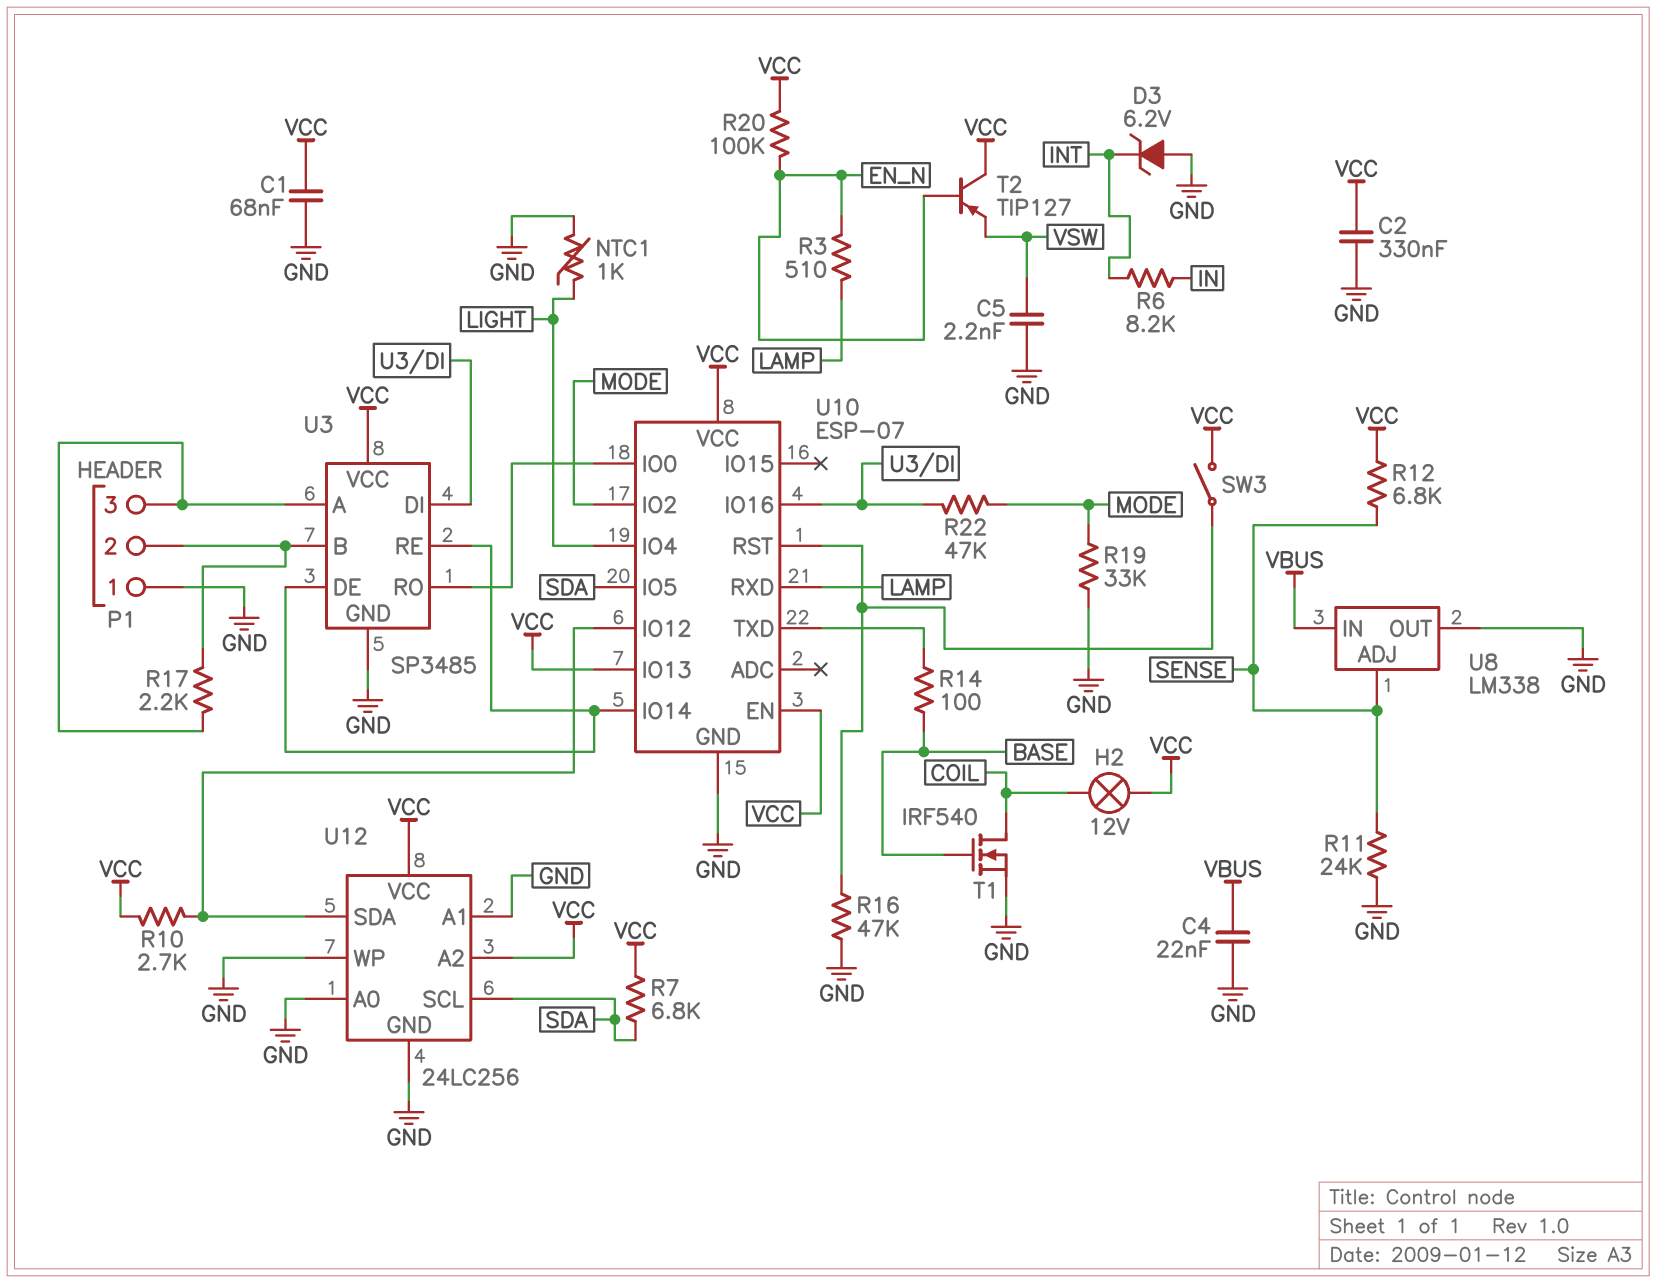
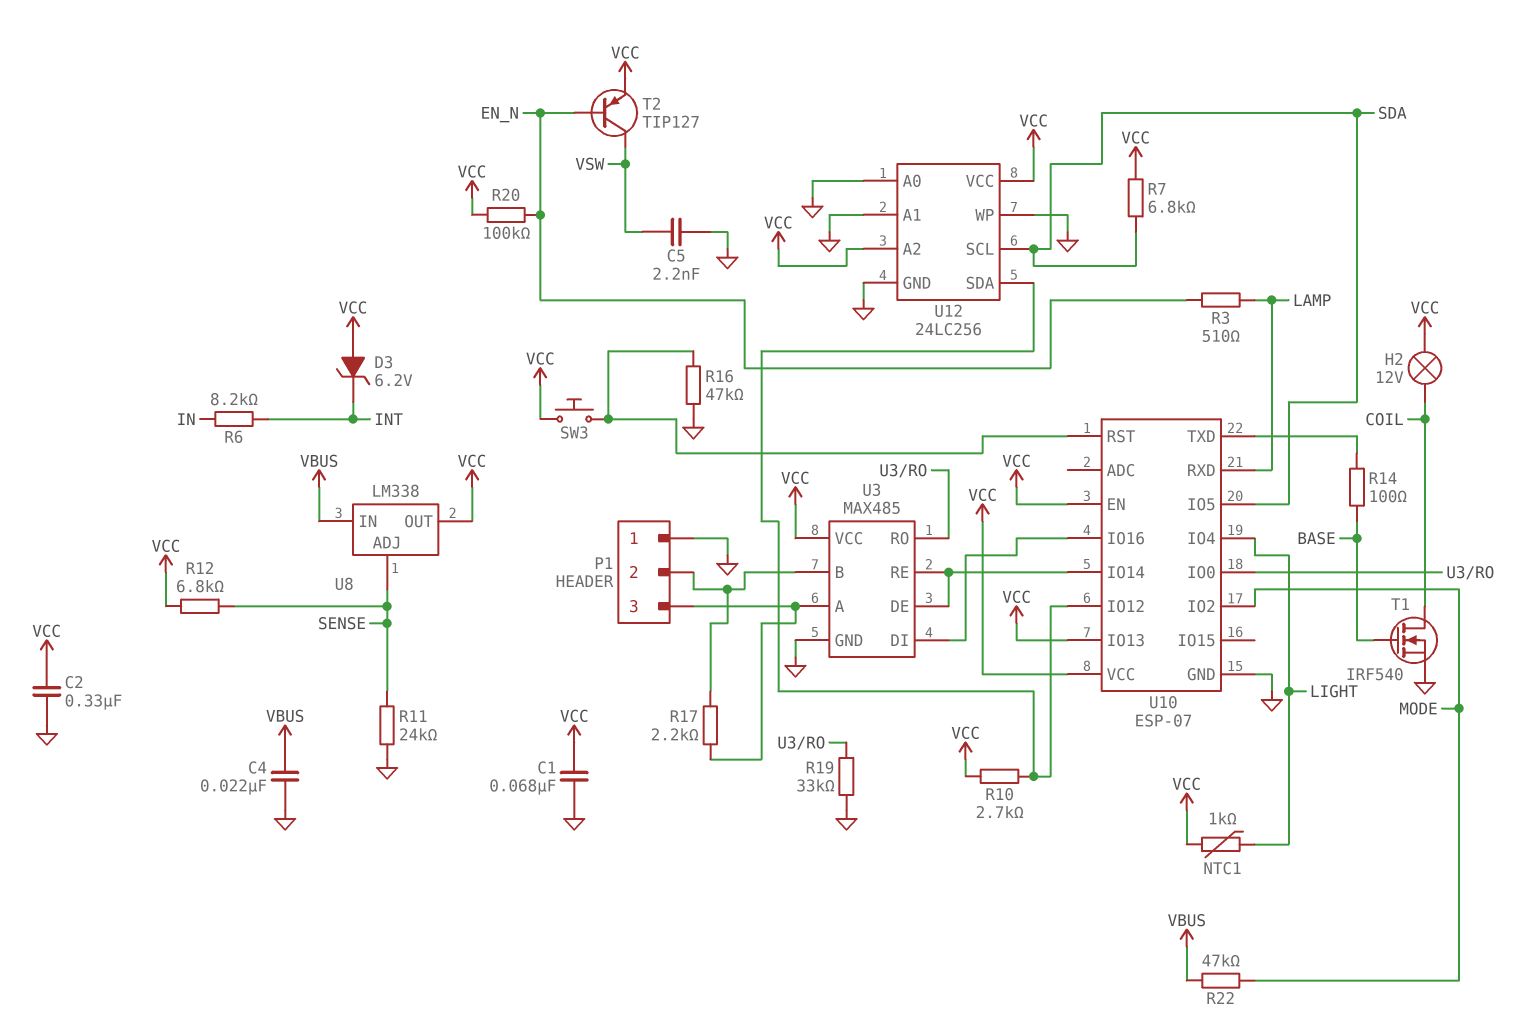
D3: zener 6.2V (A GND, K INT) -> zener 6.2V (A VCC, K INT)
NTC1: 1k (GND, LIGHT) -> 1k (LIGHT, VCC)
R19: 33k (GND, MODE) -> 33k (GND, U3/RO)
R22: 47k (MODE, U3/DI) -> 47k (MODE, VBUS)
SW3: switch (U10/RST, VCC) -> button (U10/RST, VCC)
T2: PNP TIP127 (B EN_N, C VCC, E VSW) -> PNP TIP127 (B EN_N, C VSW, E VCC)
U3: SP3485 -> MAX485
U8 pin OUT: GND -> VCC

